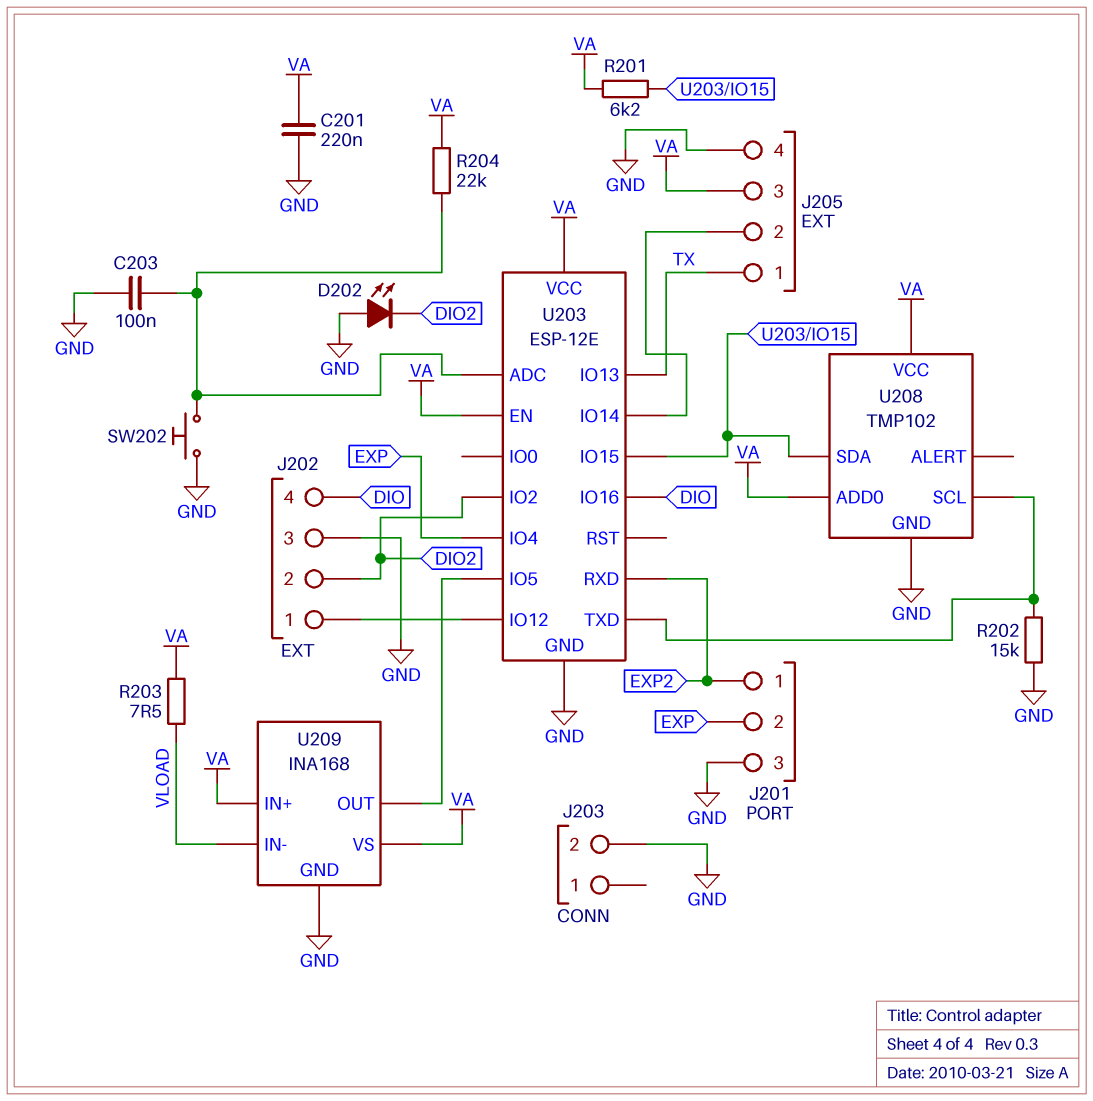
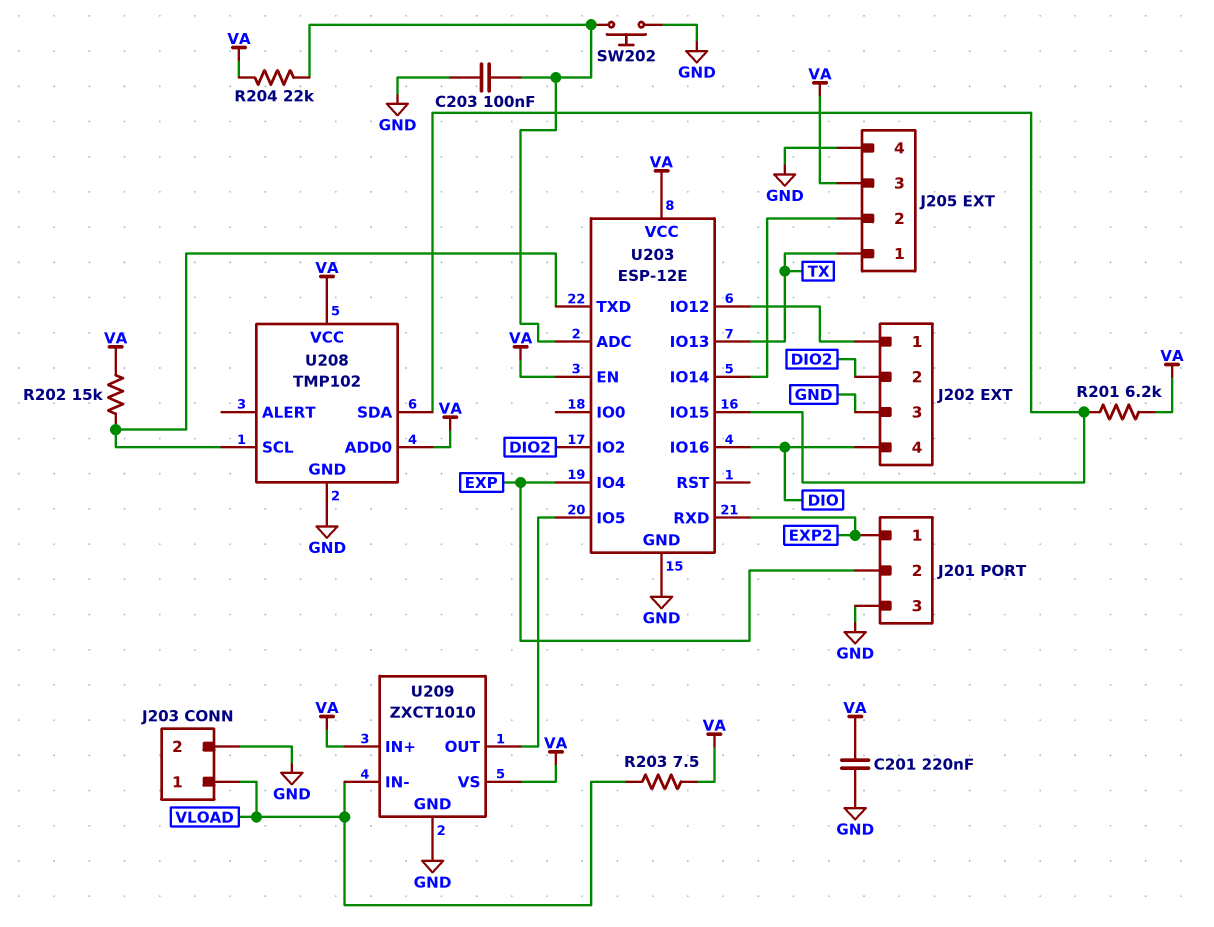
D202: LED (A GND, K DIO2) -> none
J203 pin 1: none -> VLOAD
R202: 15k (GND, U203/TXD) -> 15k (U203/TXD, VA)
U209: INA168 -> ZXCT1010

